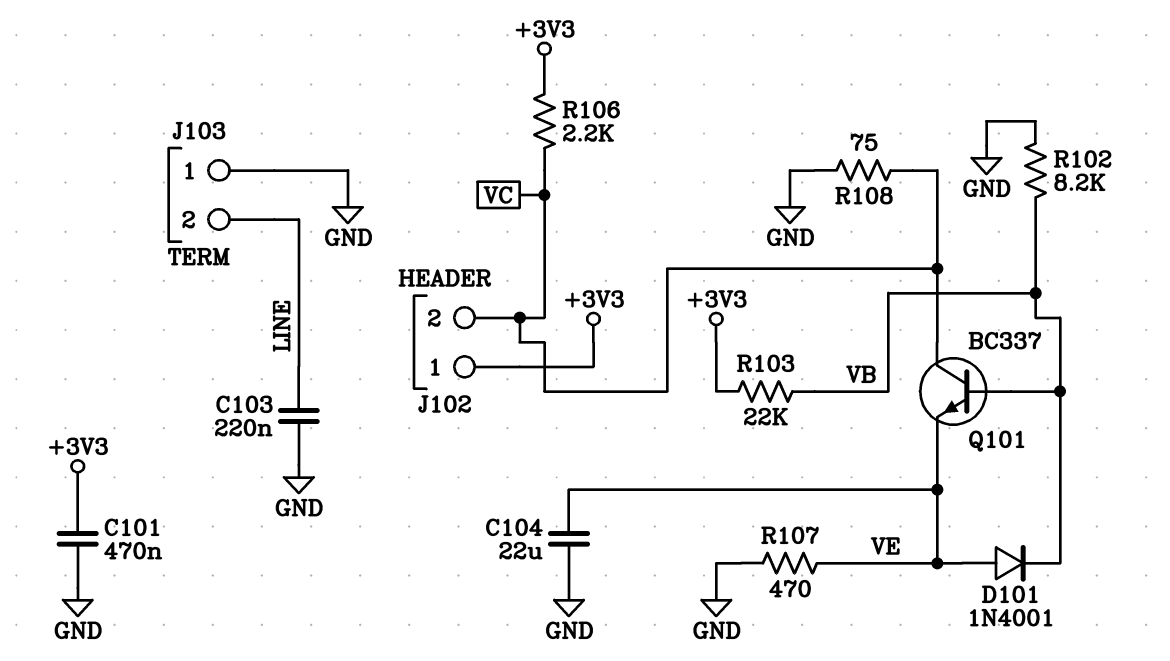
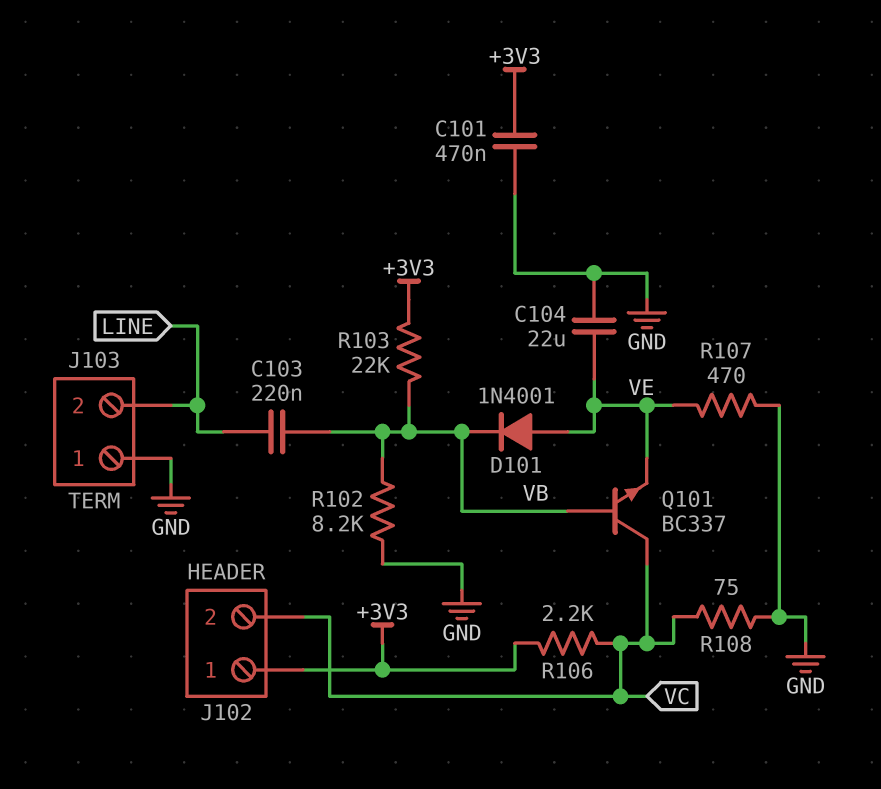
C103: 220nF (GND, LINE) -> 220nF (LINE, VB)

